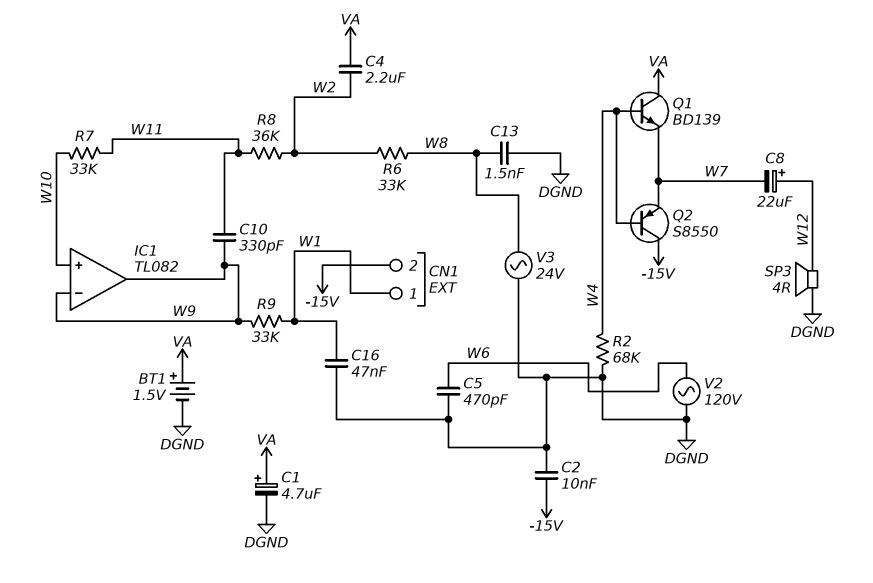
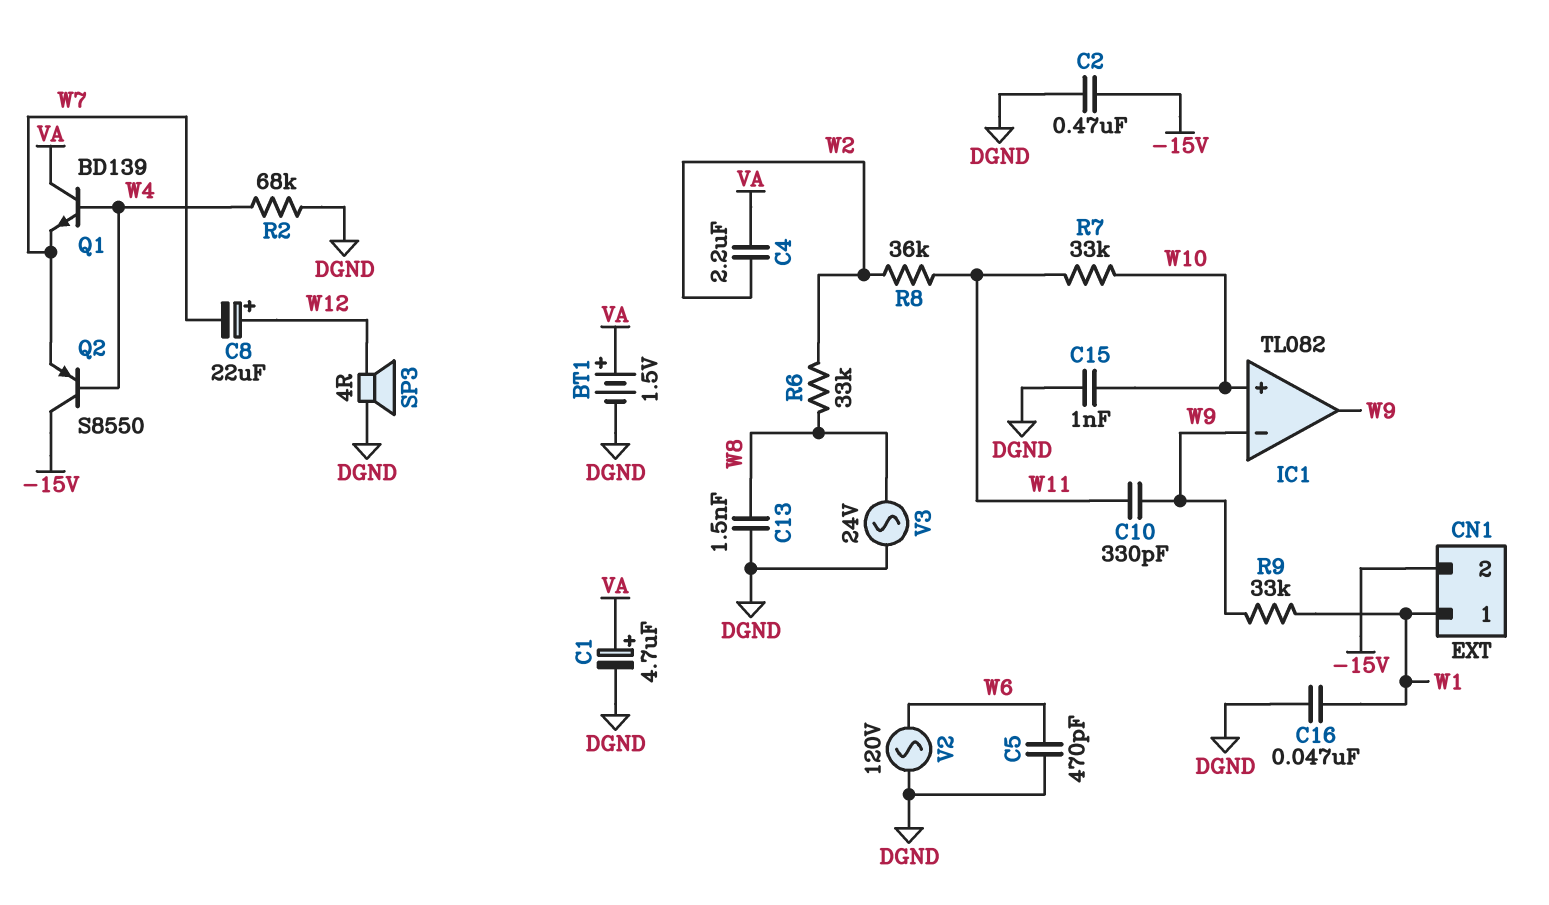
C2: 10nF (-15V, DGND) -> 470nF (-15V, DGND)
C15: none -> 1nF (DGND, W10)

